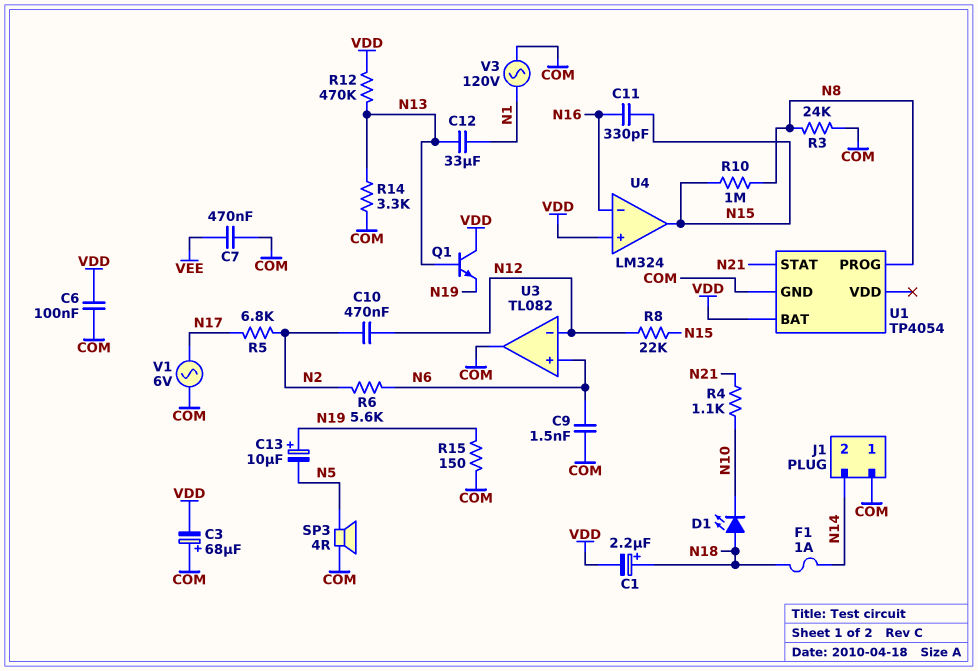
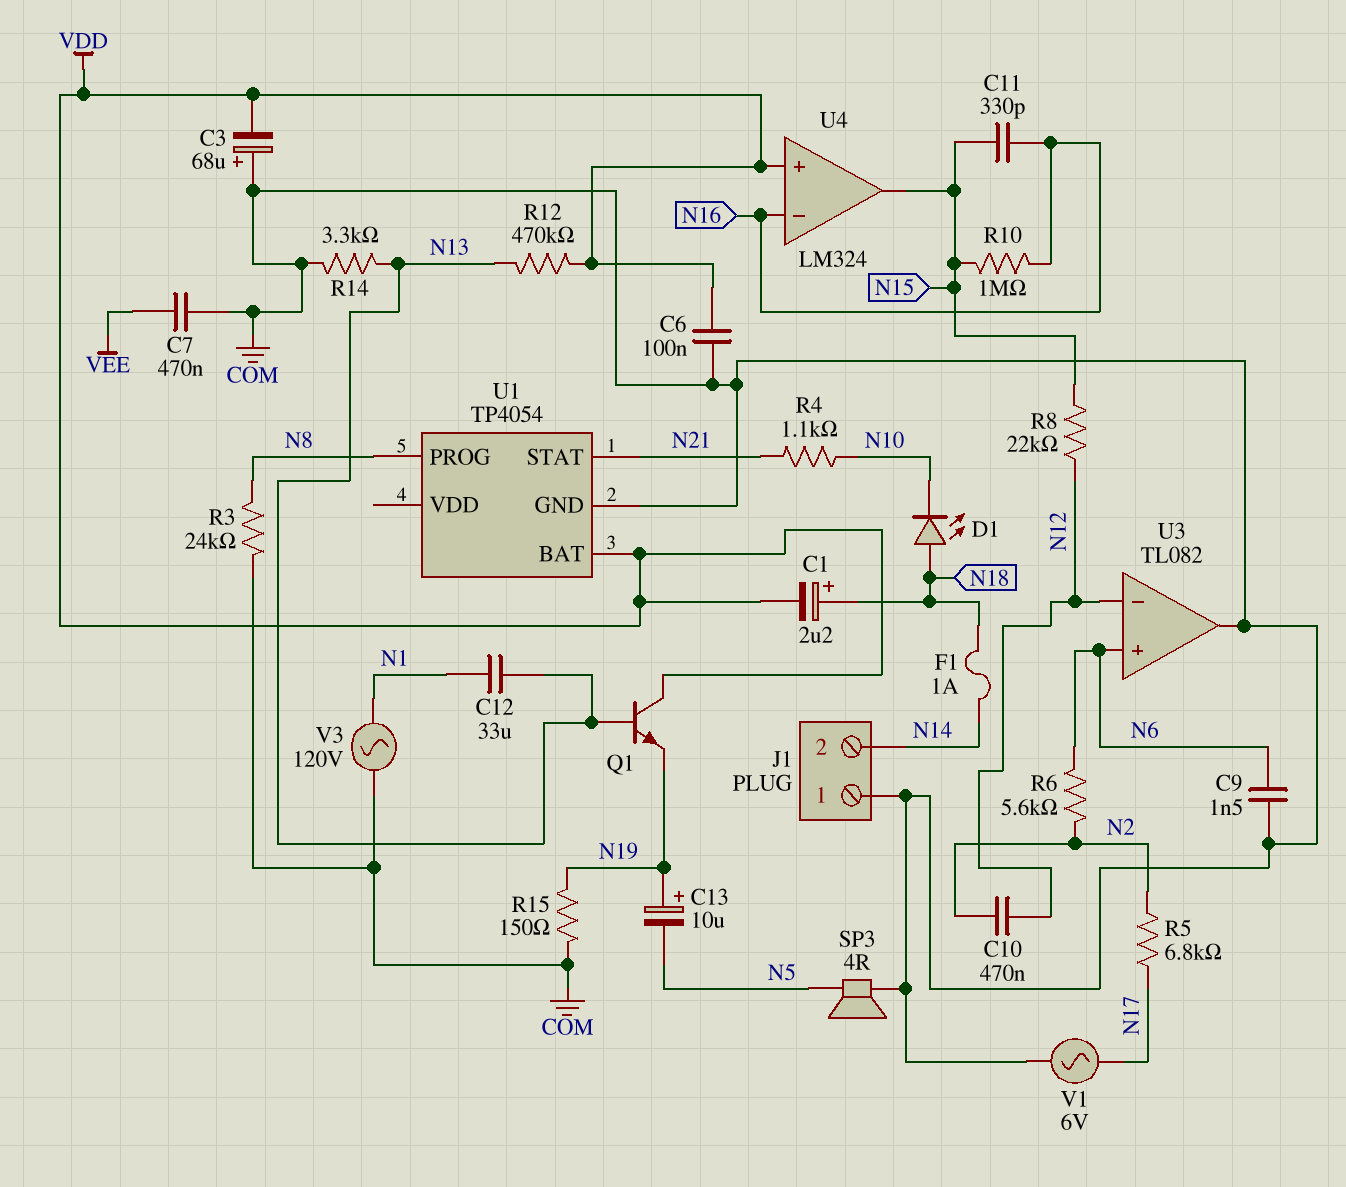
R10: 1M (N8, N15) -> 1M (N15, N16)

